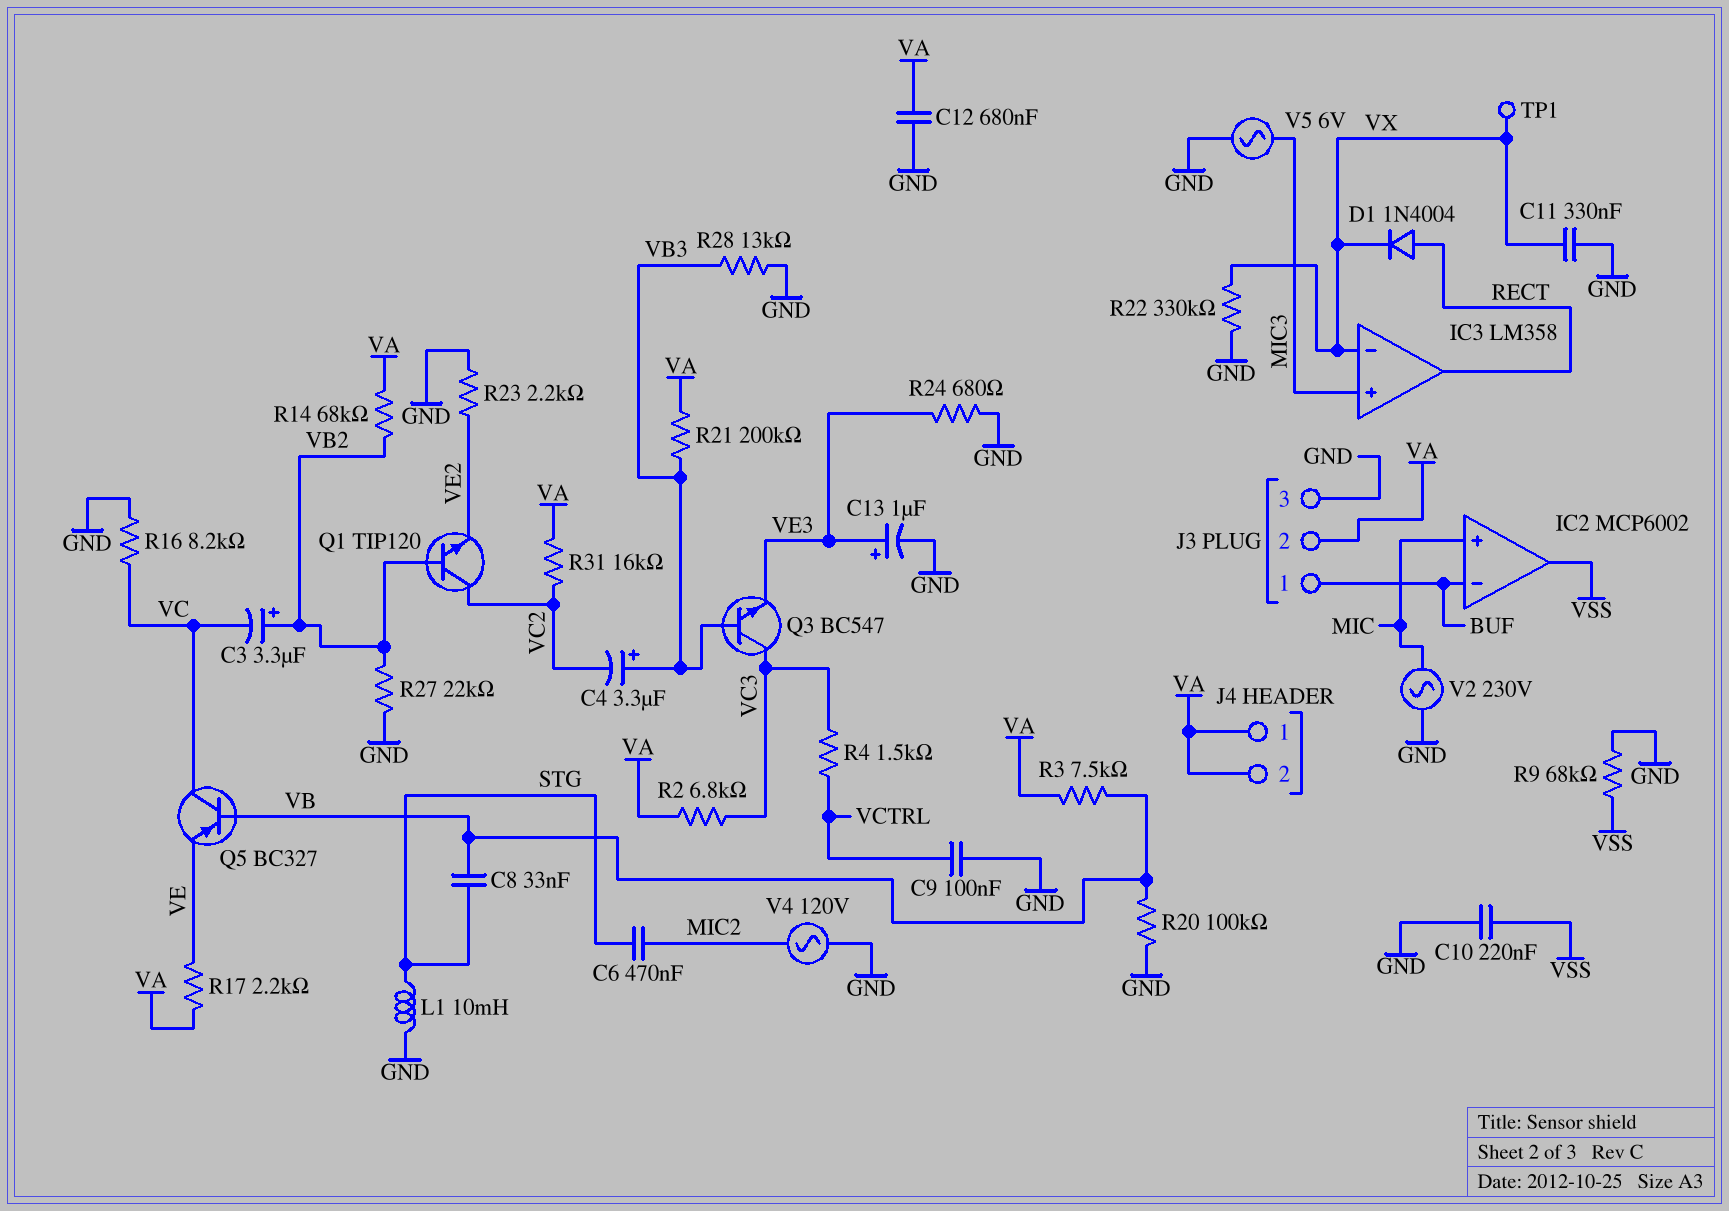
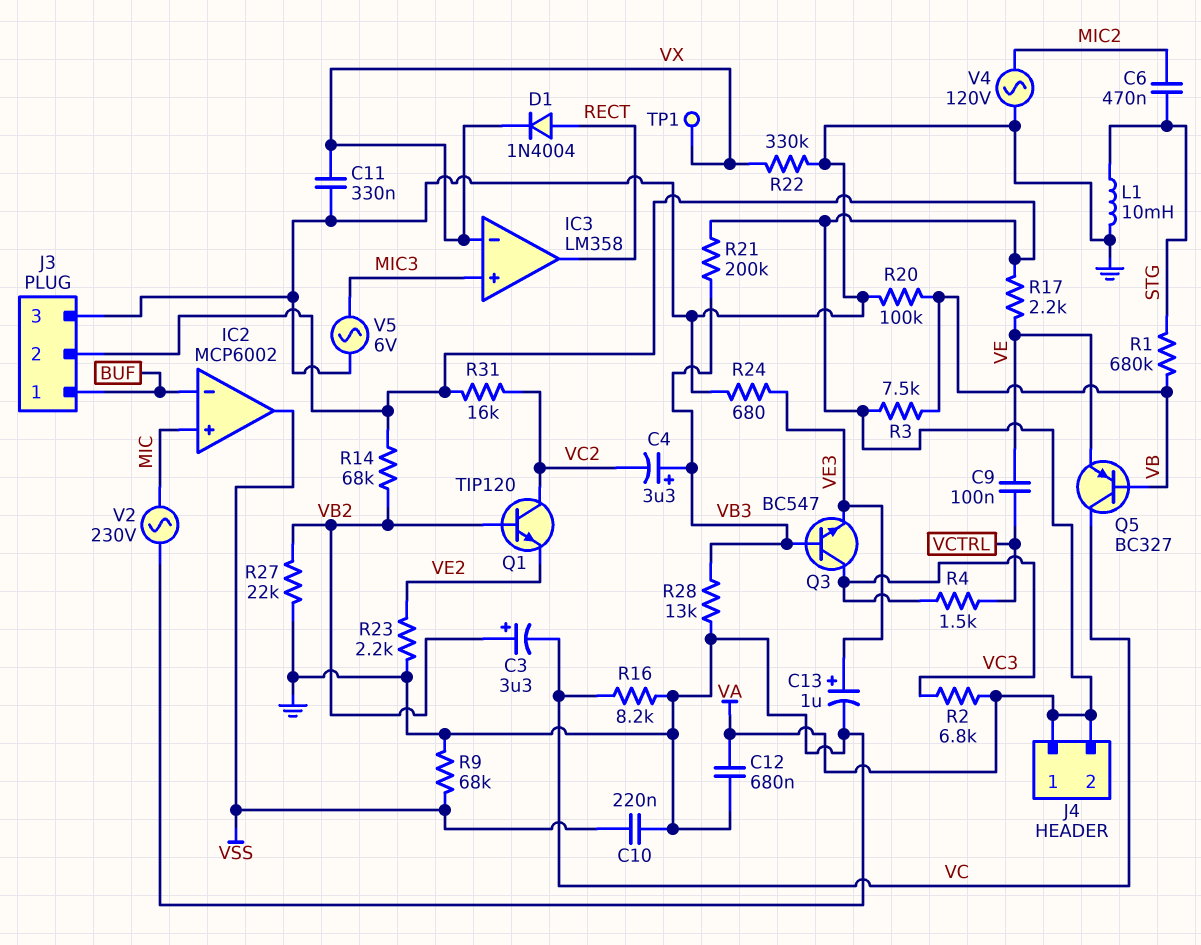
C8: 33nF (STG, VB) -> none
C9: 100nF (GND, VCTRL) -> 100nF (VCTRL, VE)
R1: none -> 680k (STG, VB)

